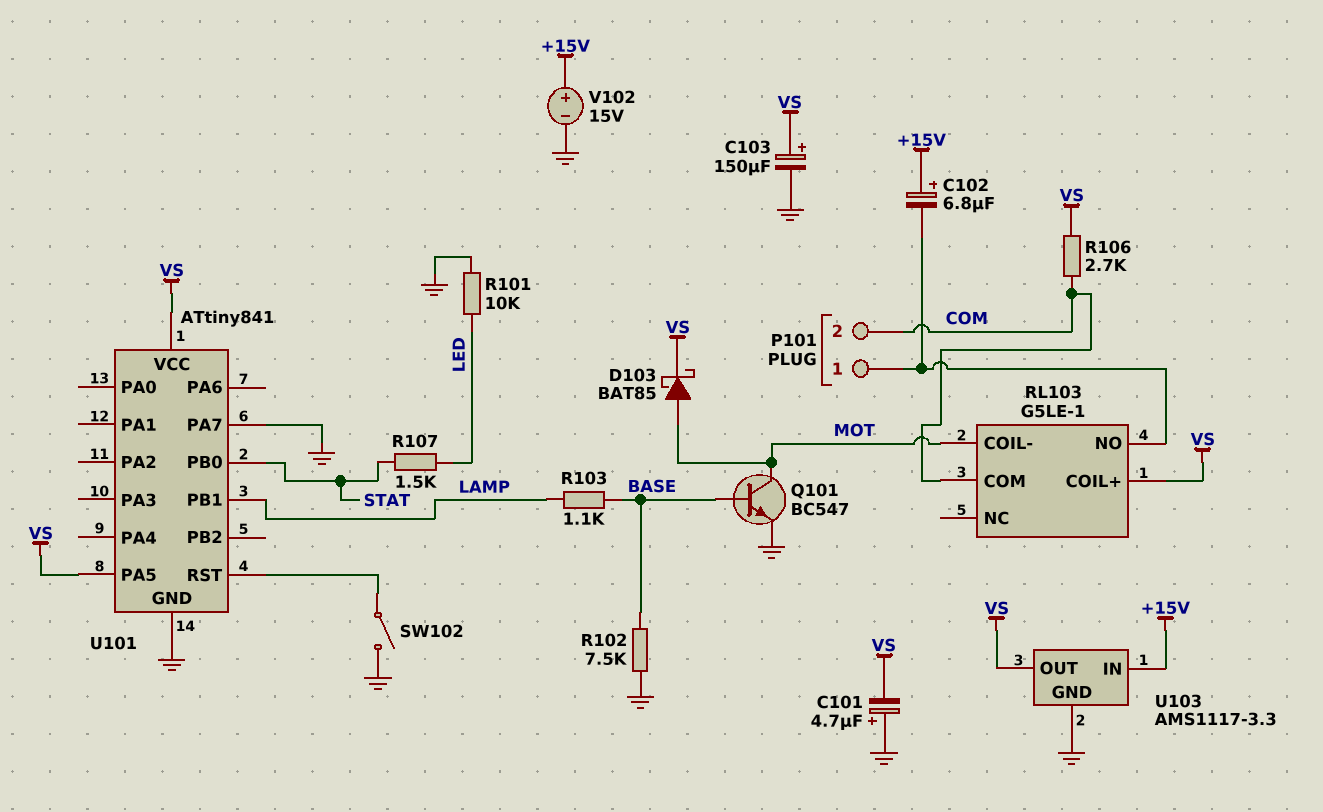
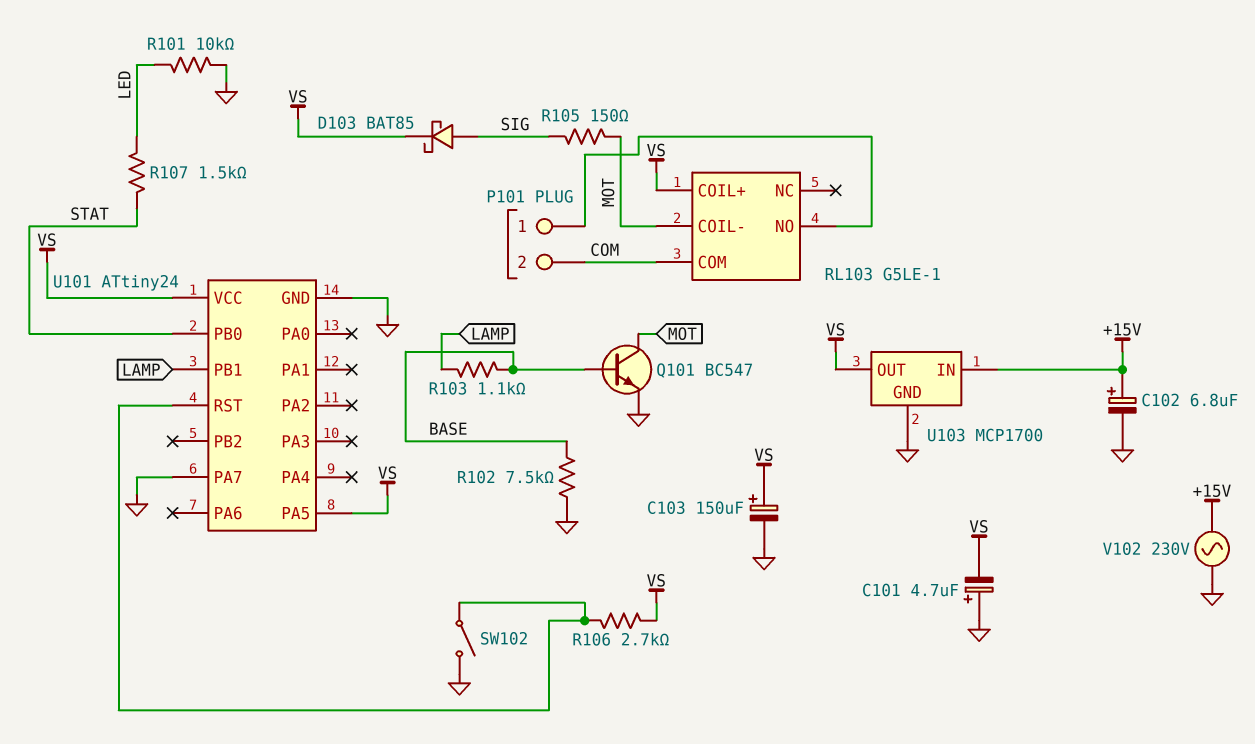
C102: 6.8uF (plus +15V, minus P101/1) -> 6.8uF (plus +15V, minus GND)
D103: schottky BAT85 (A MOT, K VS) -> schottky BAT85 (A SIG, K VS)
R105: none -> 150 (MOT, SIG)
R106: 2.7k (COM, VS) -> 2.7k (U101/RST, VS)
U101: ATtiny841 -> ATtiny24
U103: AMS1117-3.3 -> MCP1700
V102: 15V (plus +15V, minus GND) -> AC 230V (+15V, GND)

